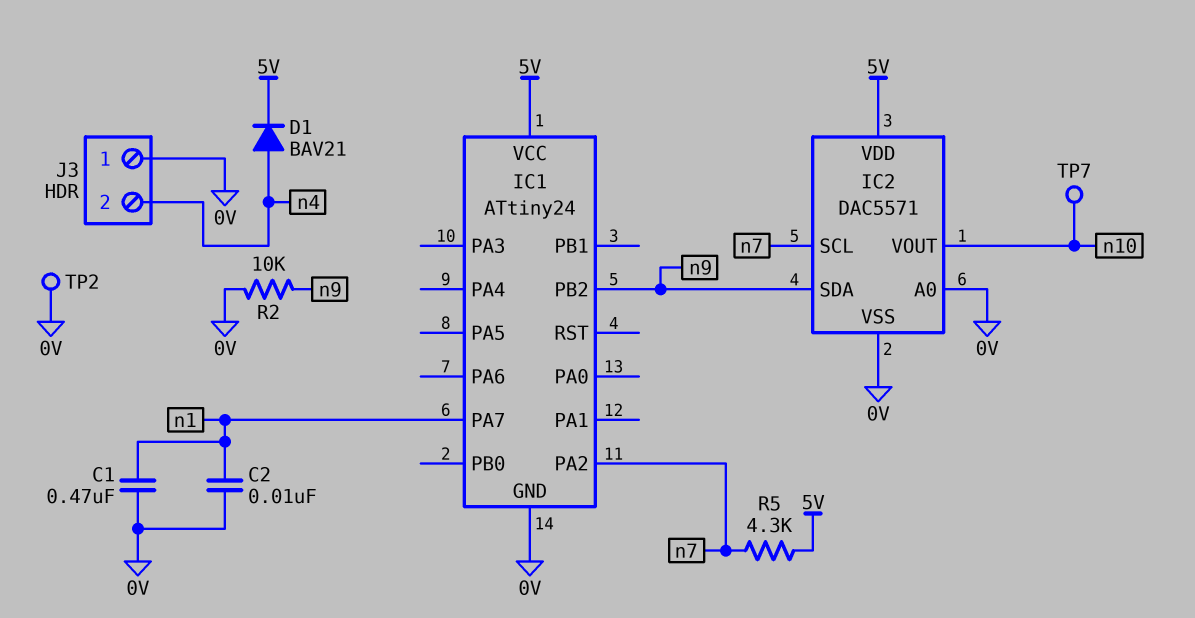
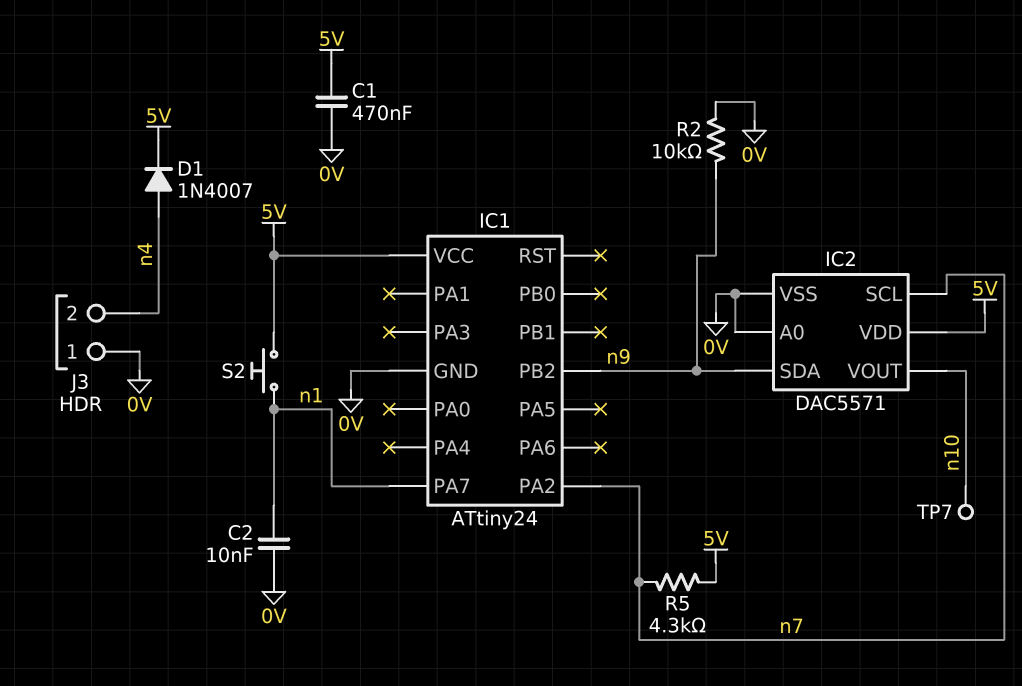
C1: 470nF (0V, n1) -> 470nF (0V, 5V)
D1: diode BAV21 (A n4, K 5V) -> diode 1N4007 (A n4, K 5V)
S2: none -> button (5V, n1)
TP2: test point (0V) -> none

